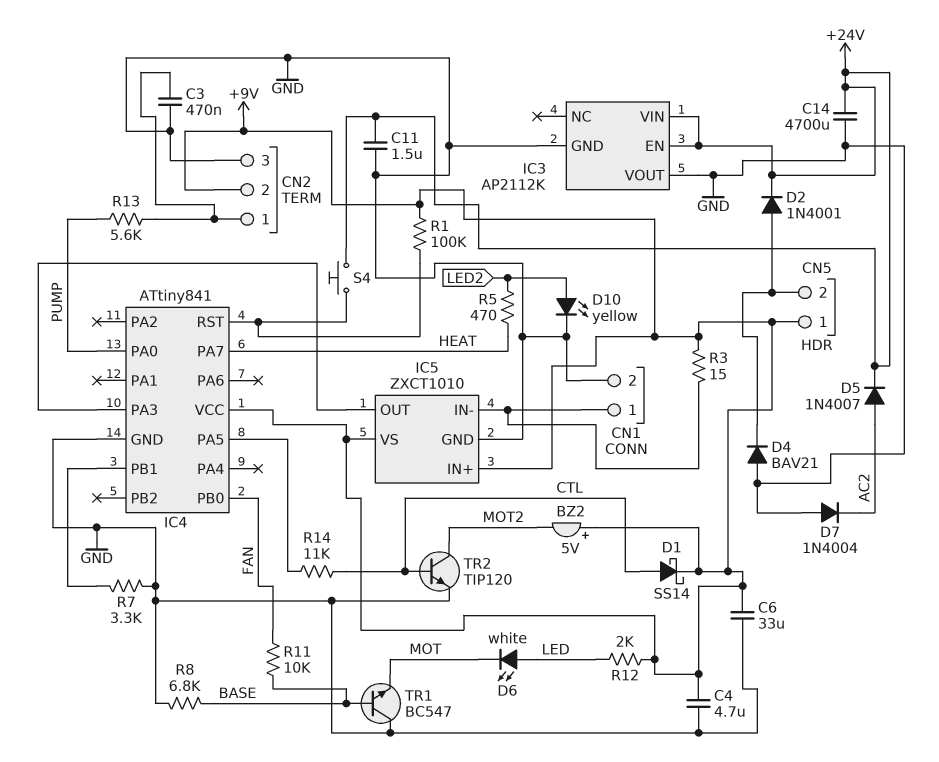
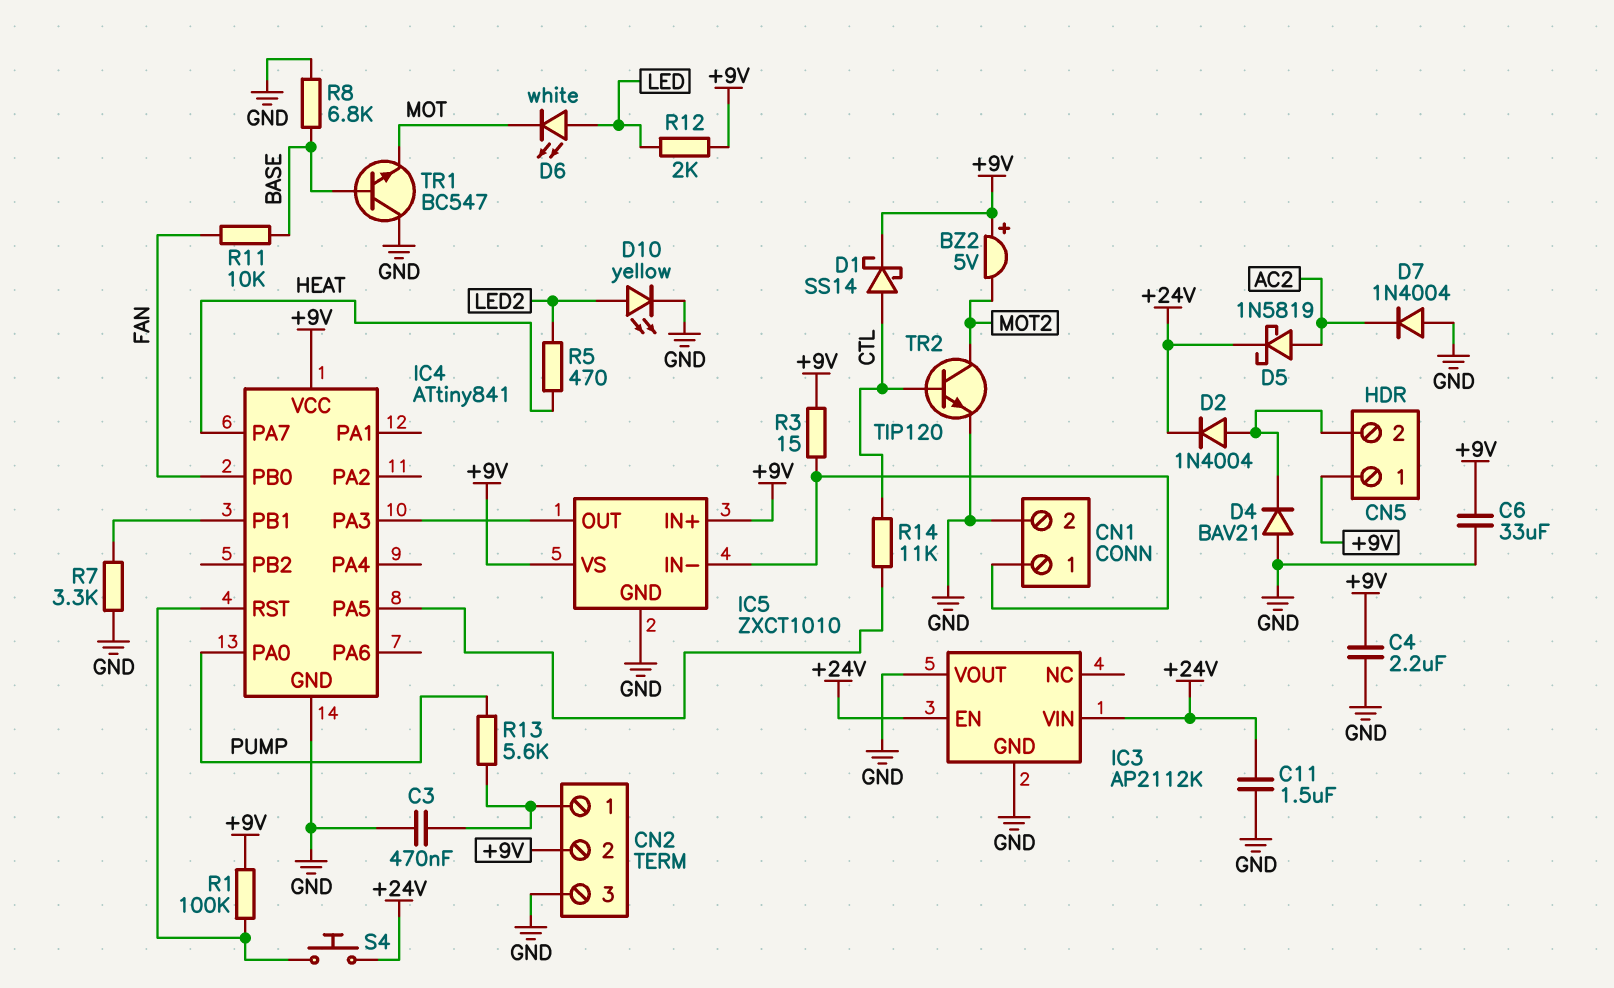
C4: 4.7uF (+9V, GND) -> 2.2uF (+9V, GND)
C14: 4700uF (+24V, GND) -> none
D2: diode 1N4001 (A CN5/2, K +24V) -> diode 1N4004 (A CN5/2, K +24V)
D5: diode 1N4007 (A AC2, K +24V) -> schottky 1N5819 (A AC2, K +24V)

